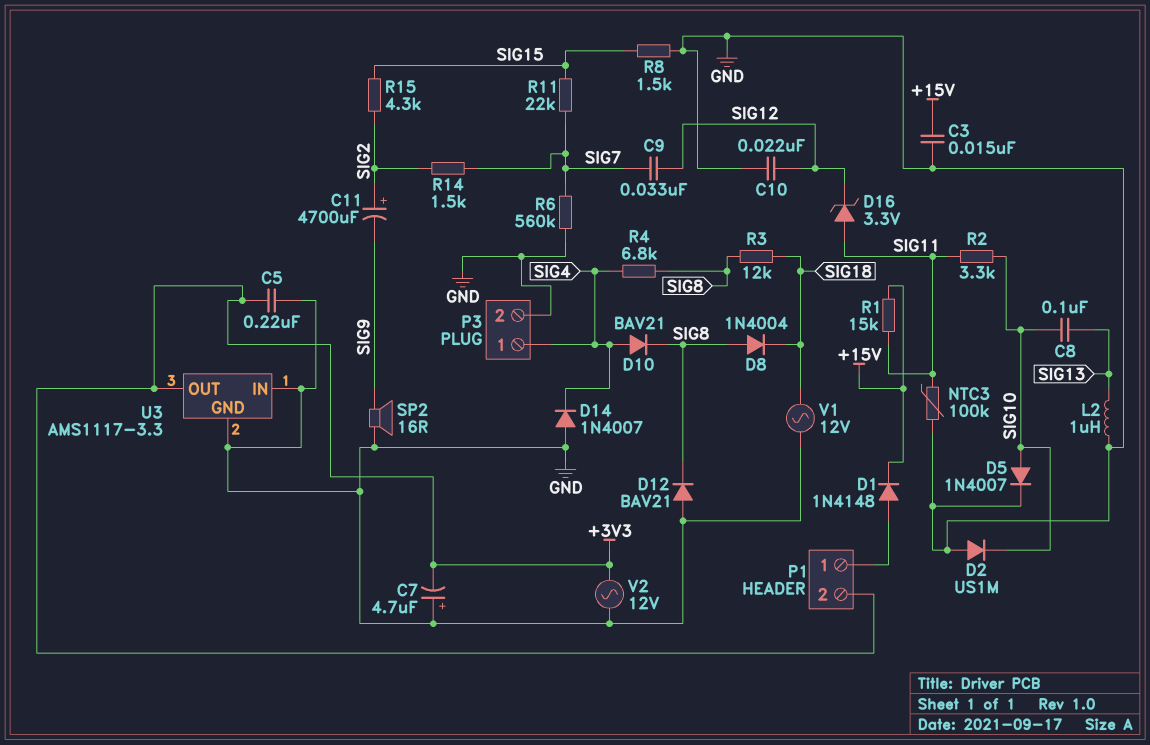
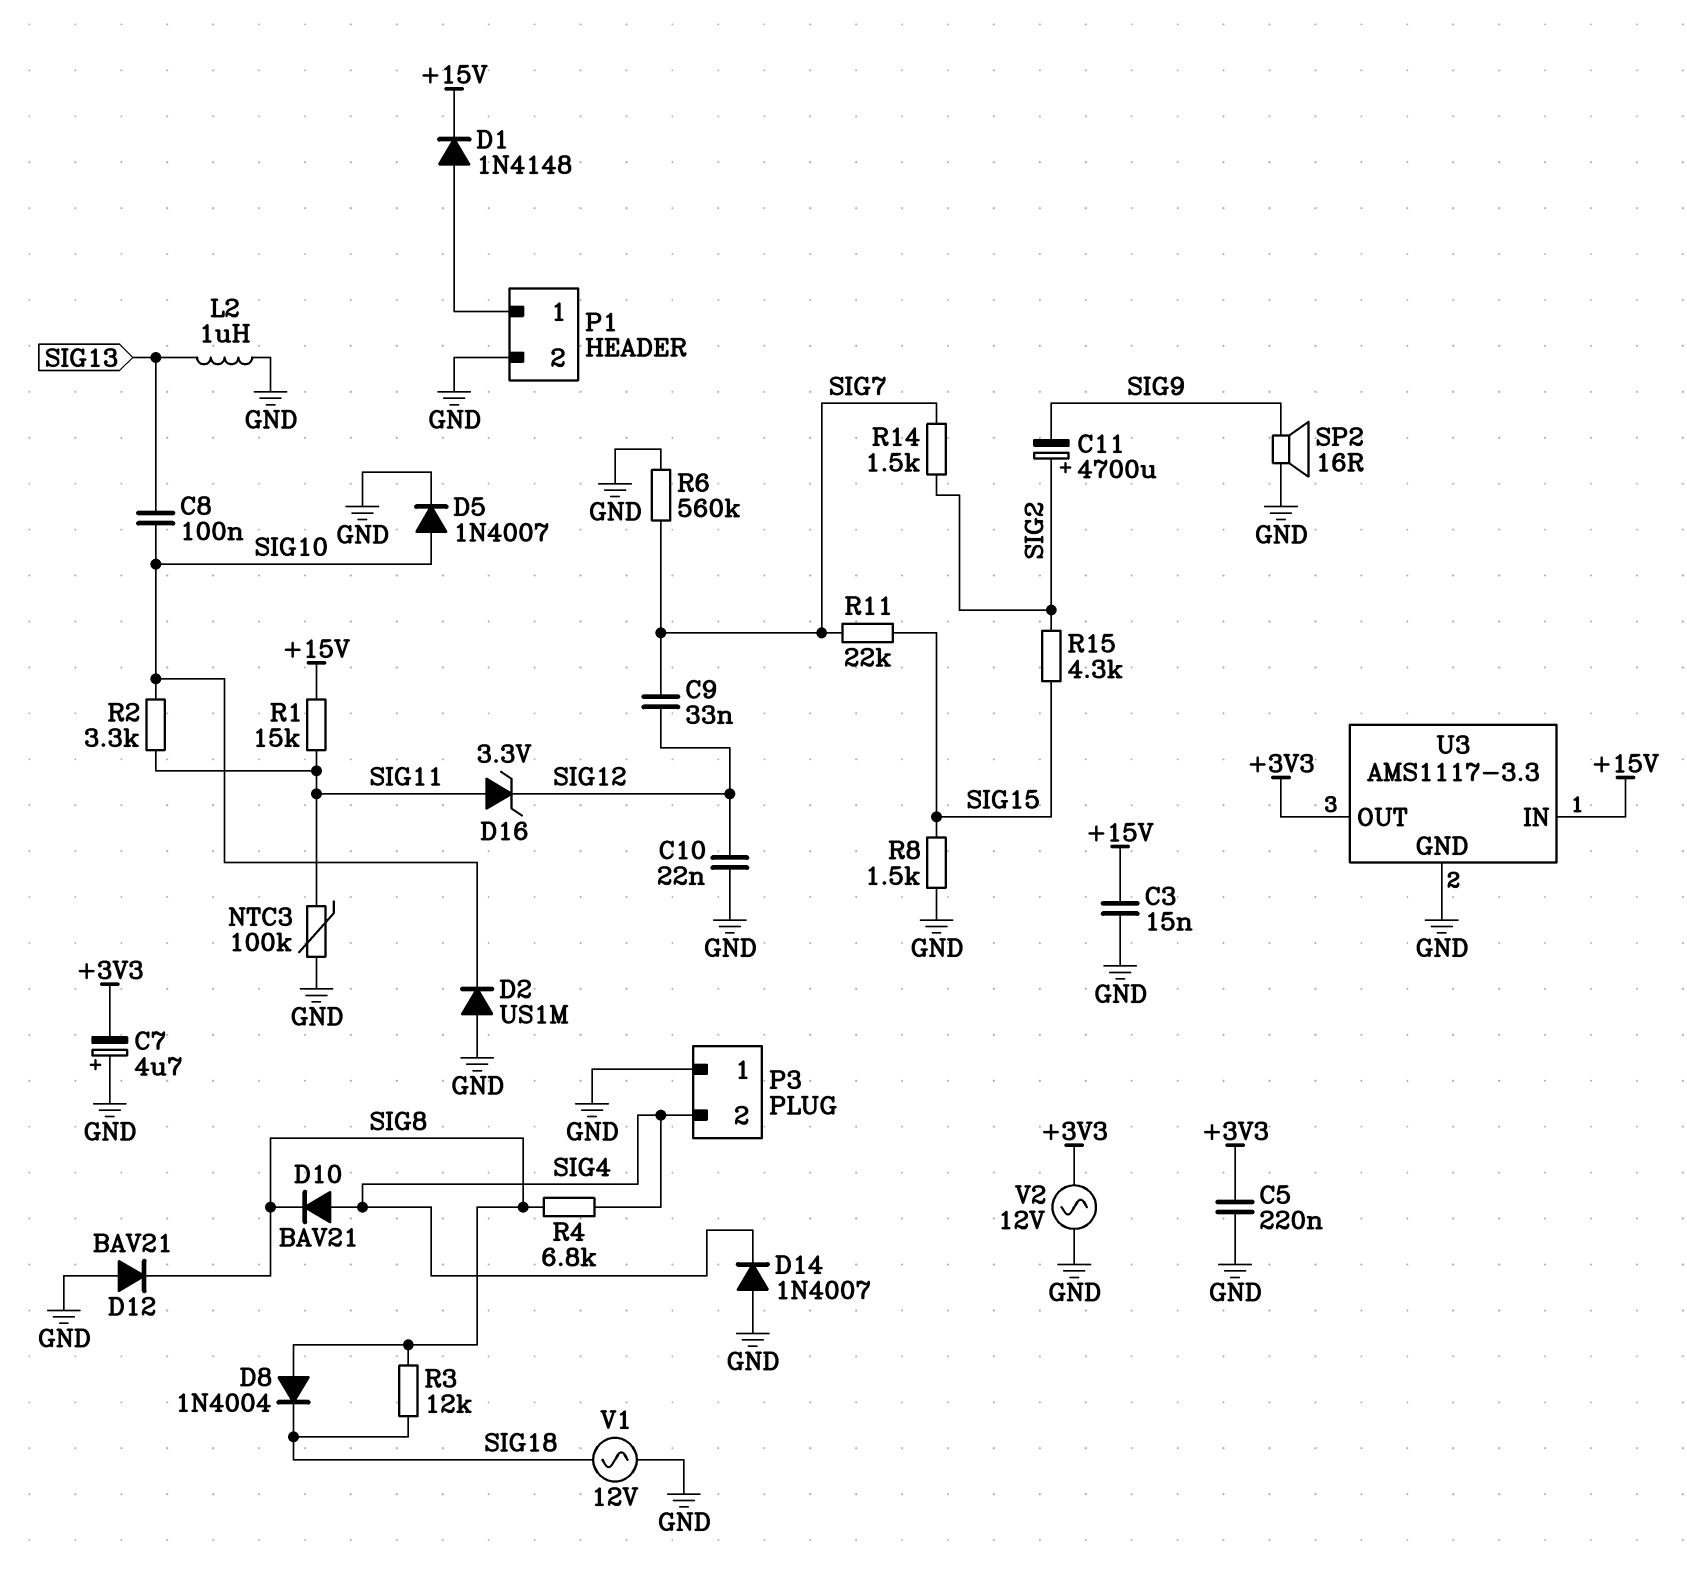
P1 pin 2: +3V3 -> GND
P3 pin 1: SIG4 -> GND
P3 pin 2: GND -> SIG4
U3 pin IN: GND -> +15V

